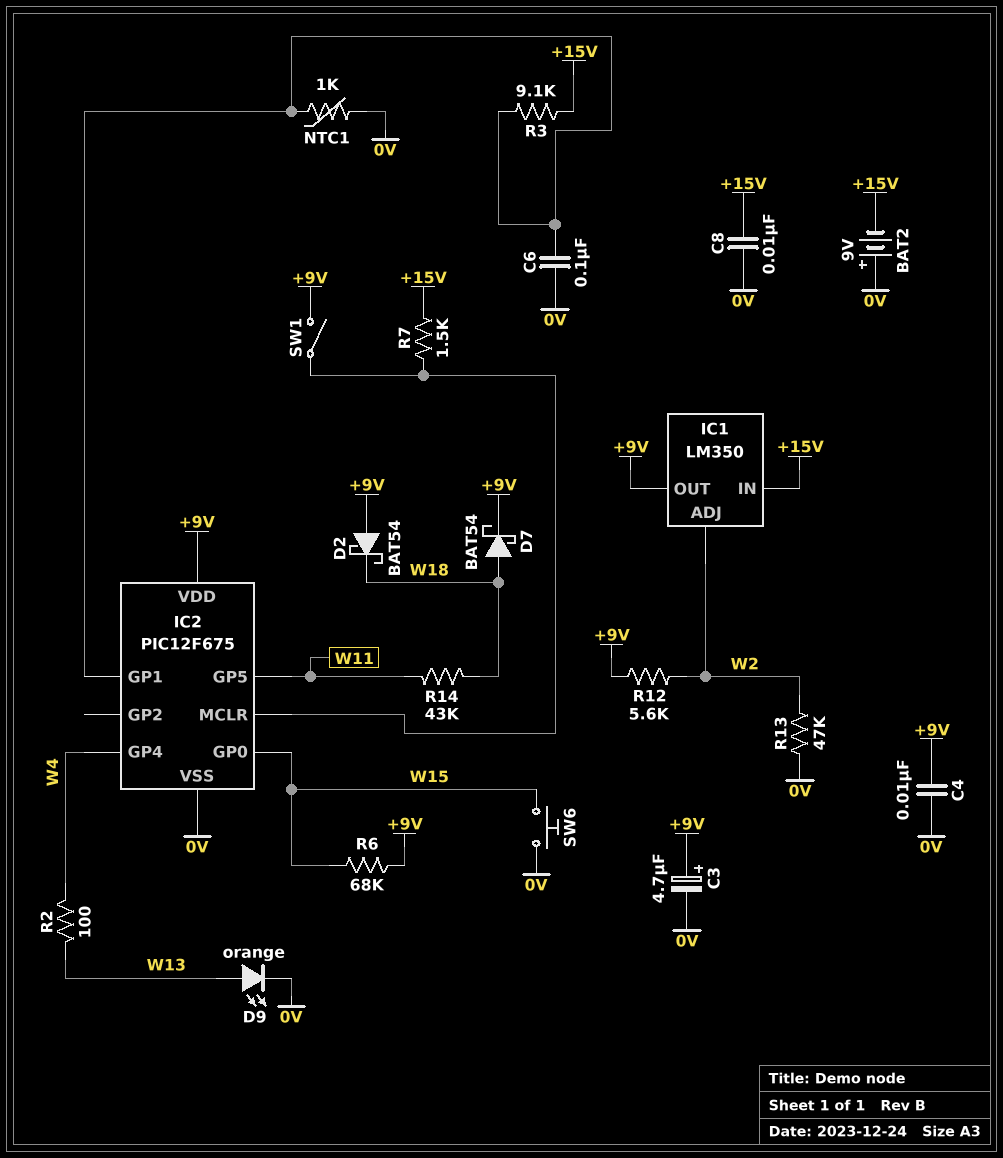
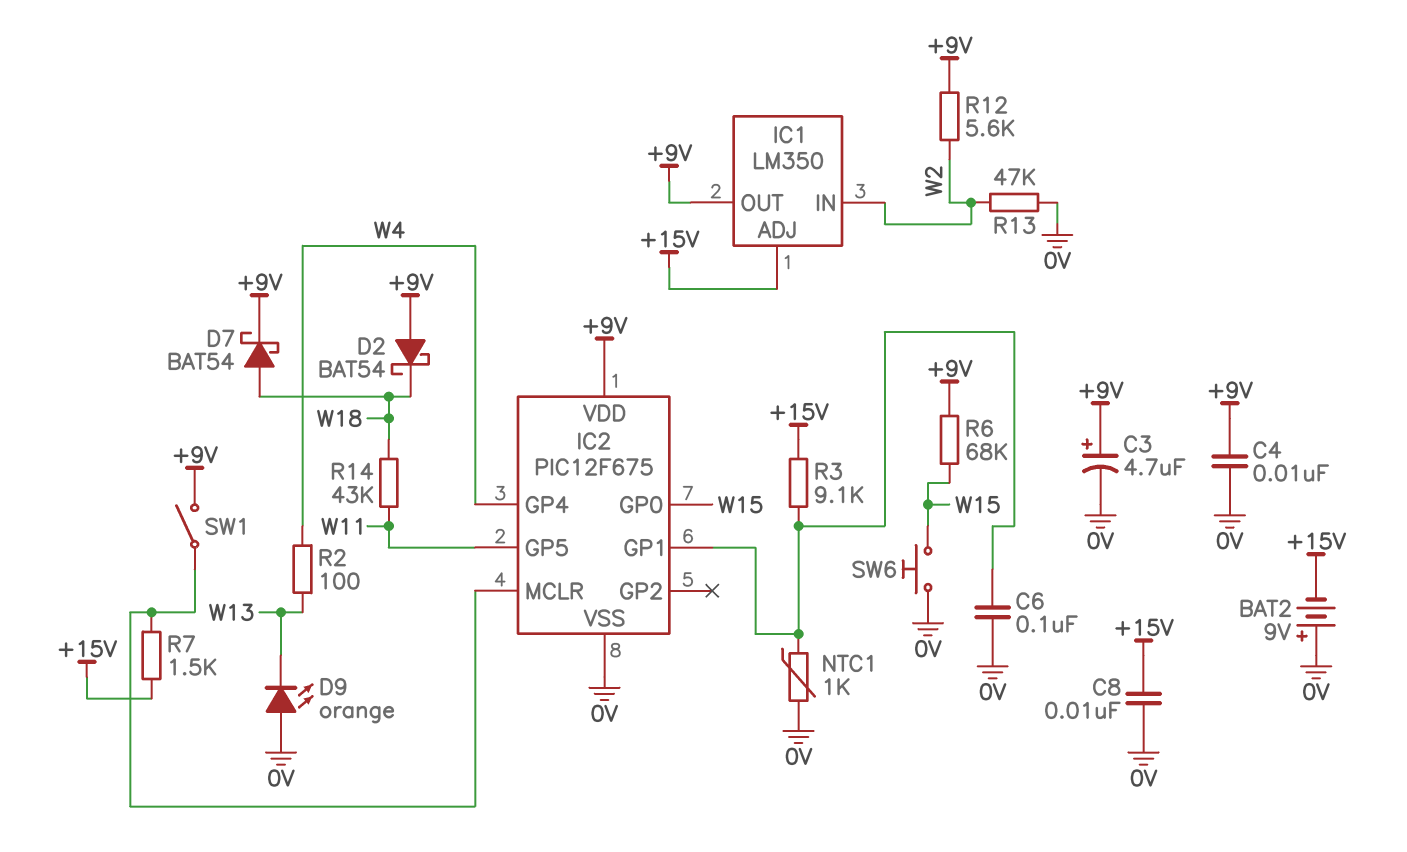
D9: LED orange (A W13, K 0V) -> LED orange (A 0V, K W13)
IC1 pin ADJ: W2 -> +15V
IC1 pin IN: +15V -> W2

